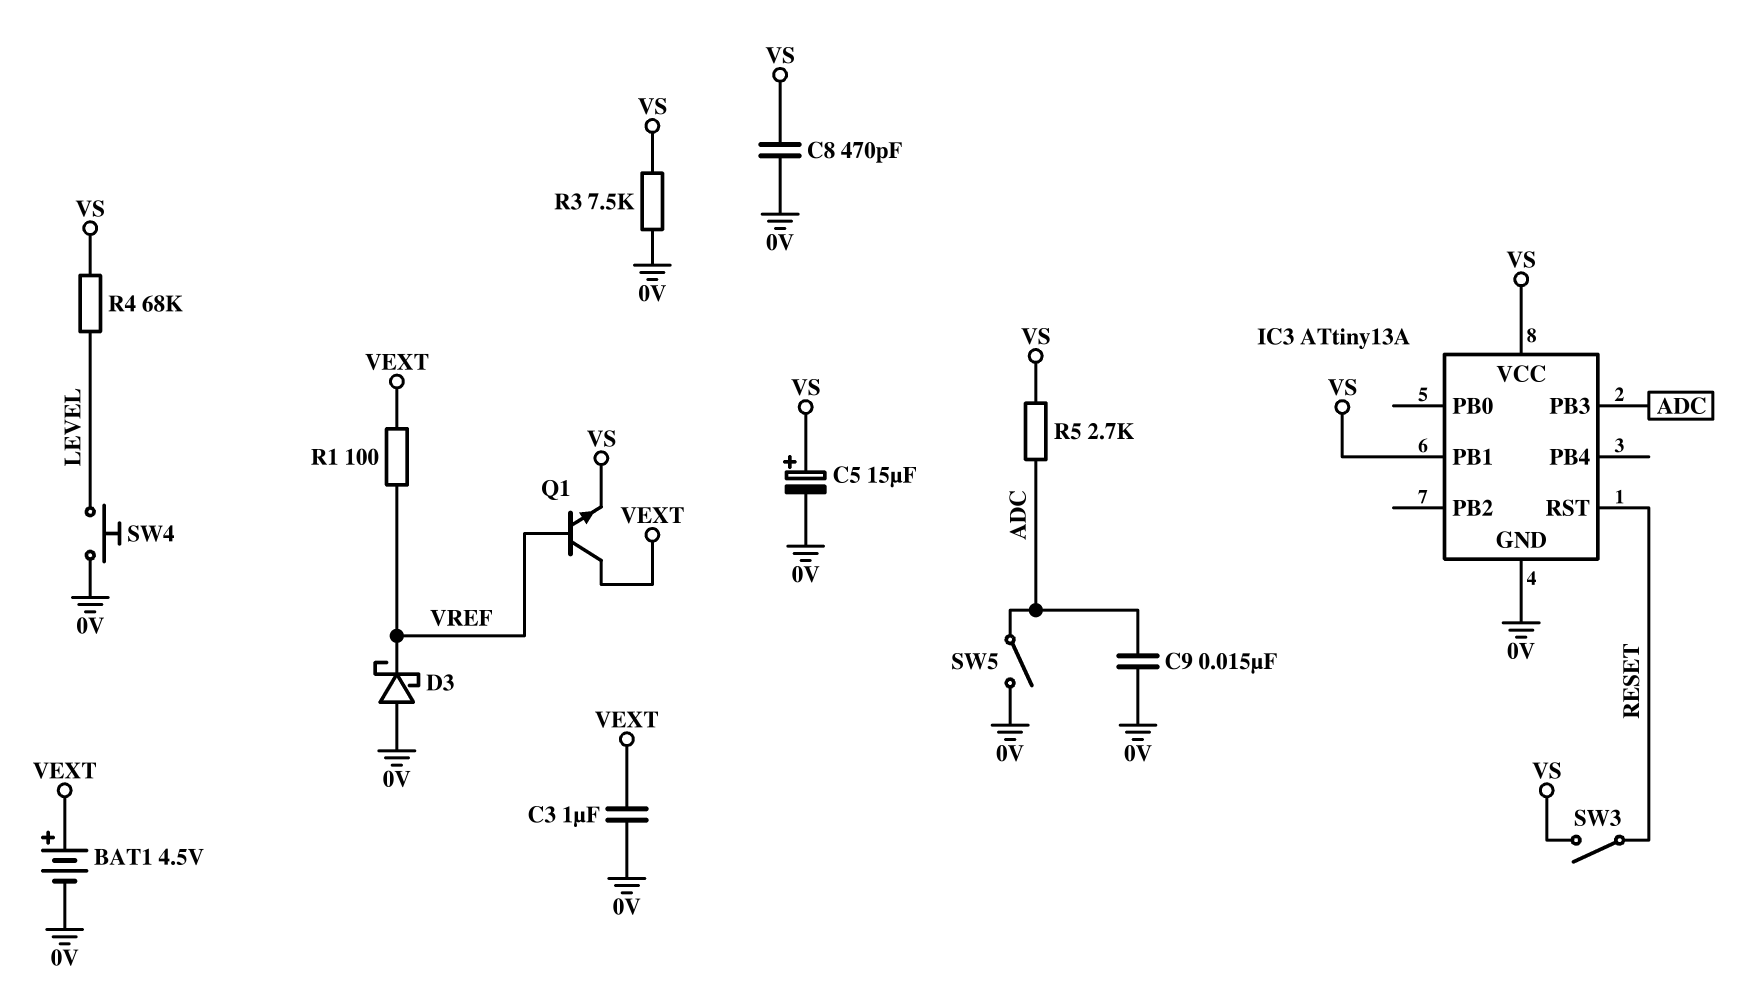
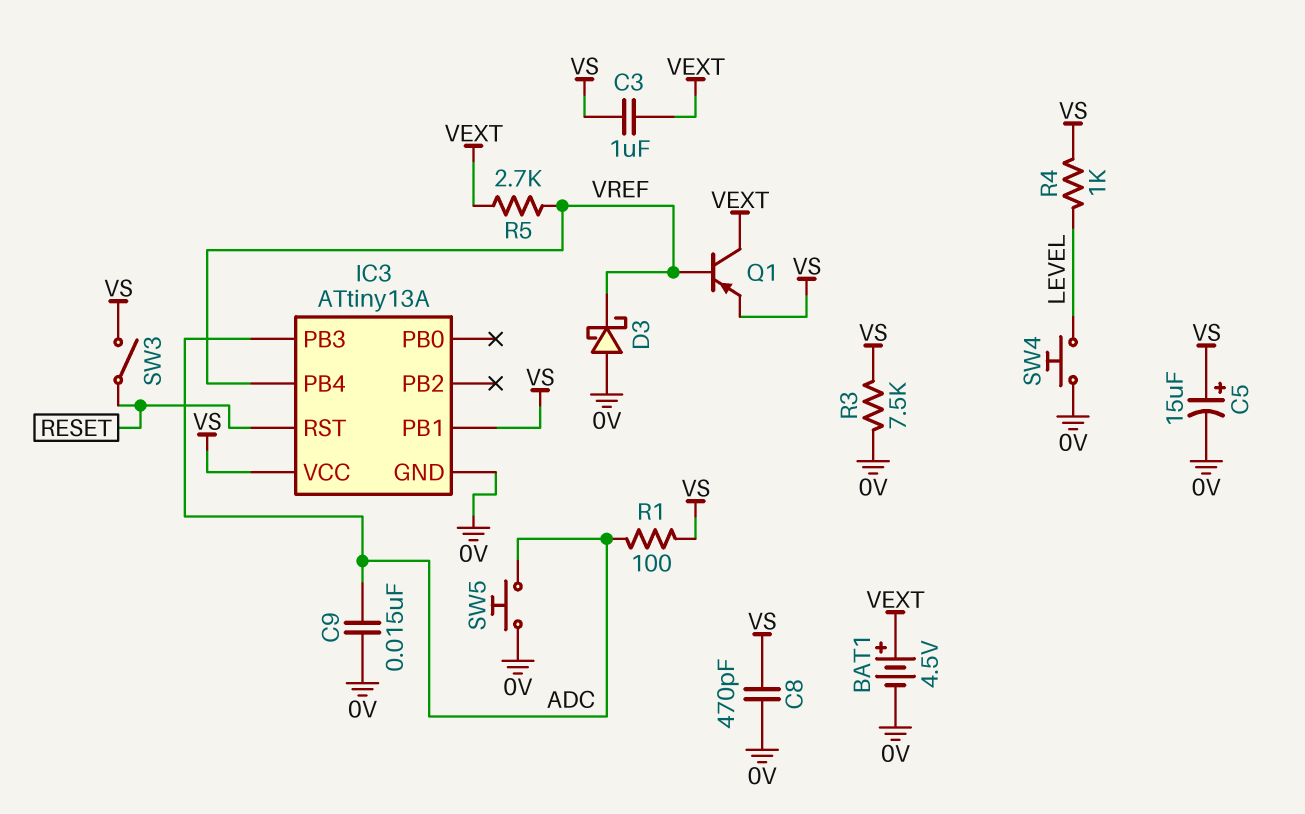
C3: 1uF (0V, VEXT) -> 1uF (VEXT, VS)
IC3 pin PB4: none -> VREF
Q1: NPN (B VREF, C VEXT, E VS) -> PNP (B VREF, C VEXT, E VS)
R1: 100 (VEXT, VREF) -> 100 (ADC, VS)
R4: 68k (LEVEL, VS) -> 1k (LEVEL, VS)
R5: 2.7k (ADC, VS) -> 2.7k (VEXT, VREF)
SW5: switch (0V, ADC) -> button (0V, ADC)

